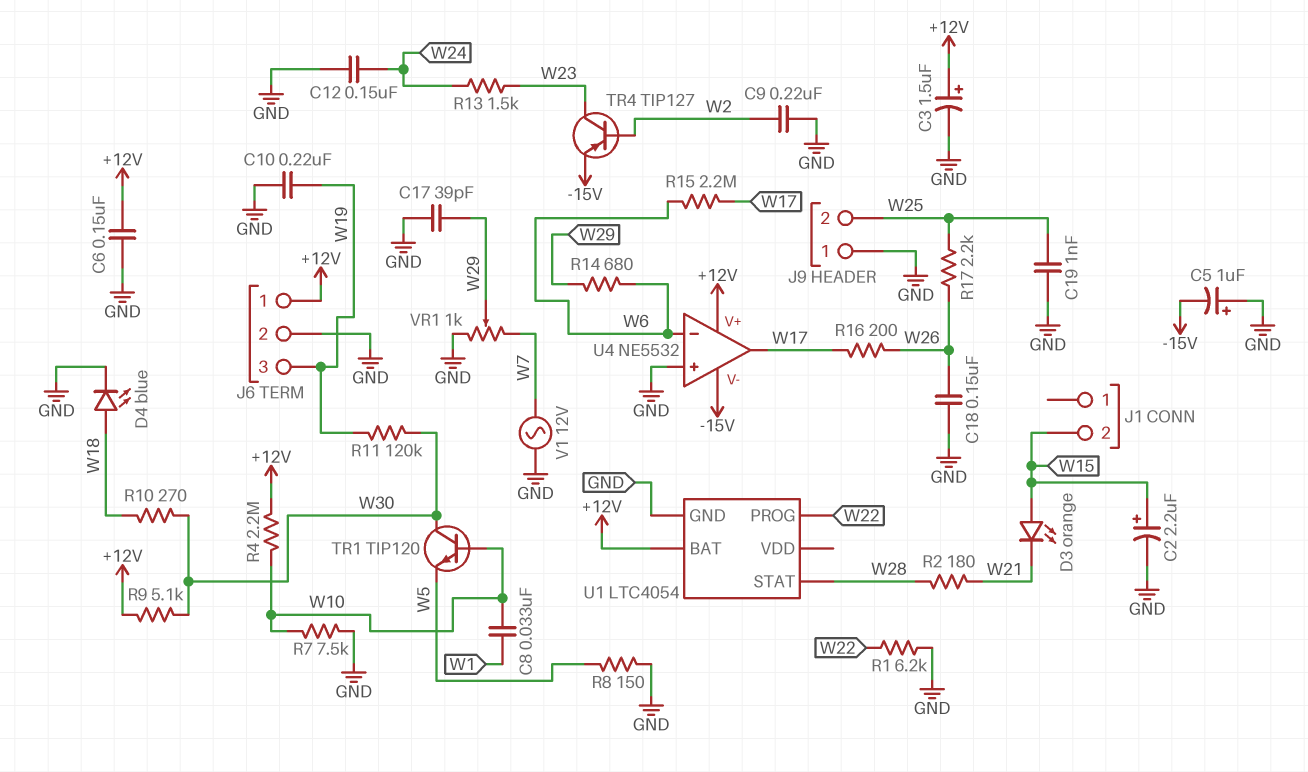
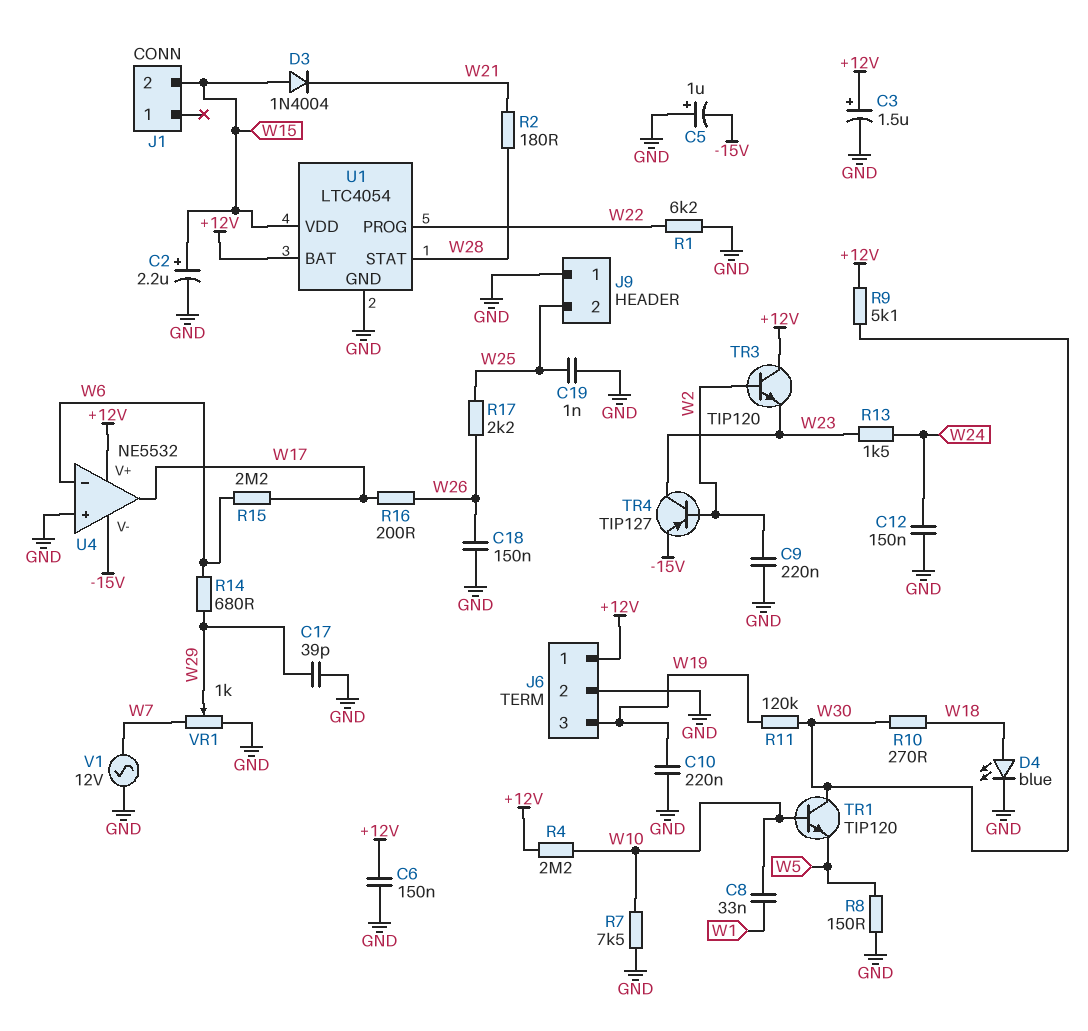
D3: LED orange (A W15, K W21) -> diode 1N4004 (A W15, K W21)
TR3: none -> NPN TIP120 (B W2, C +12V, E W23)
U1 pin VDD: none -> W15

